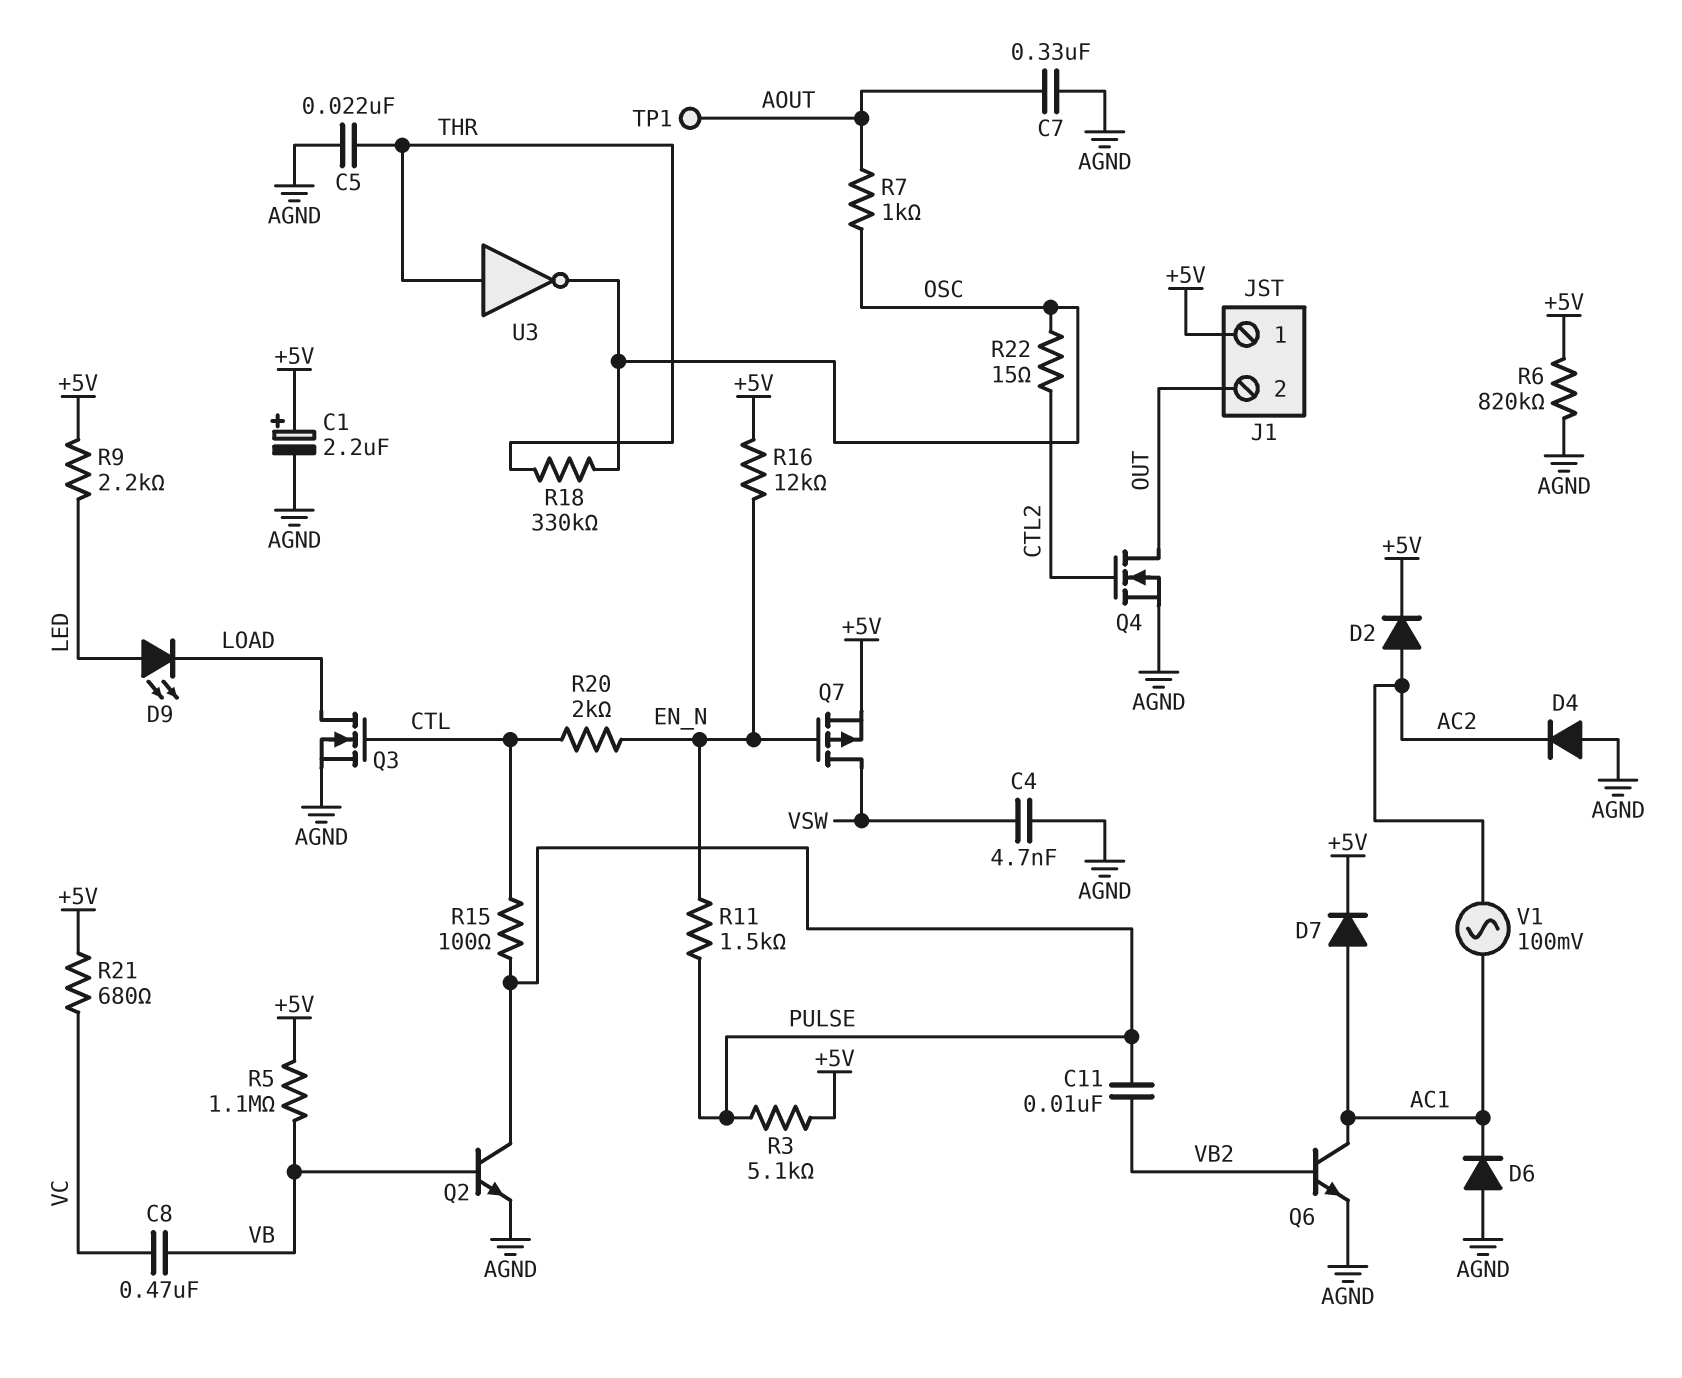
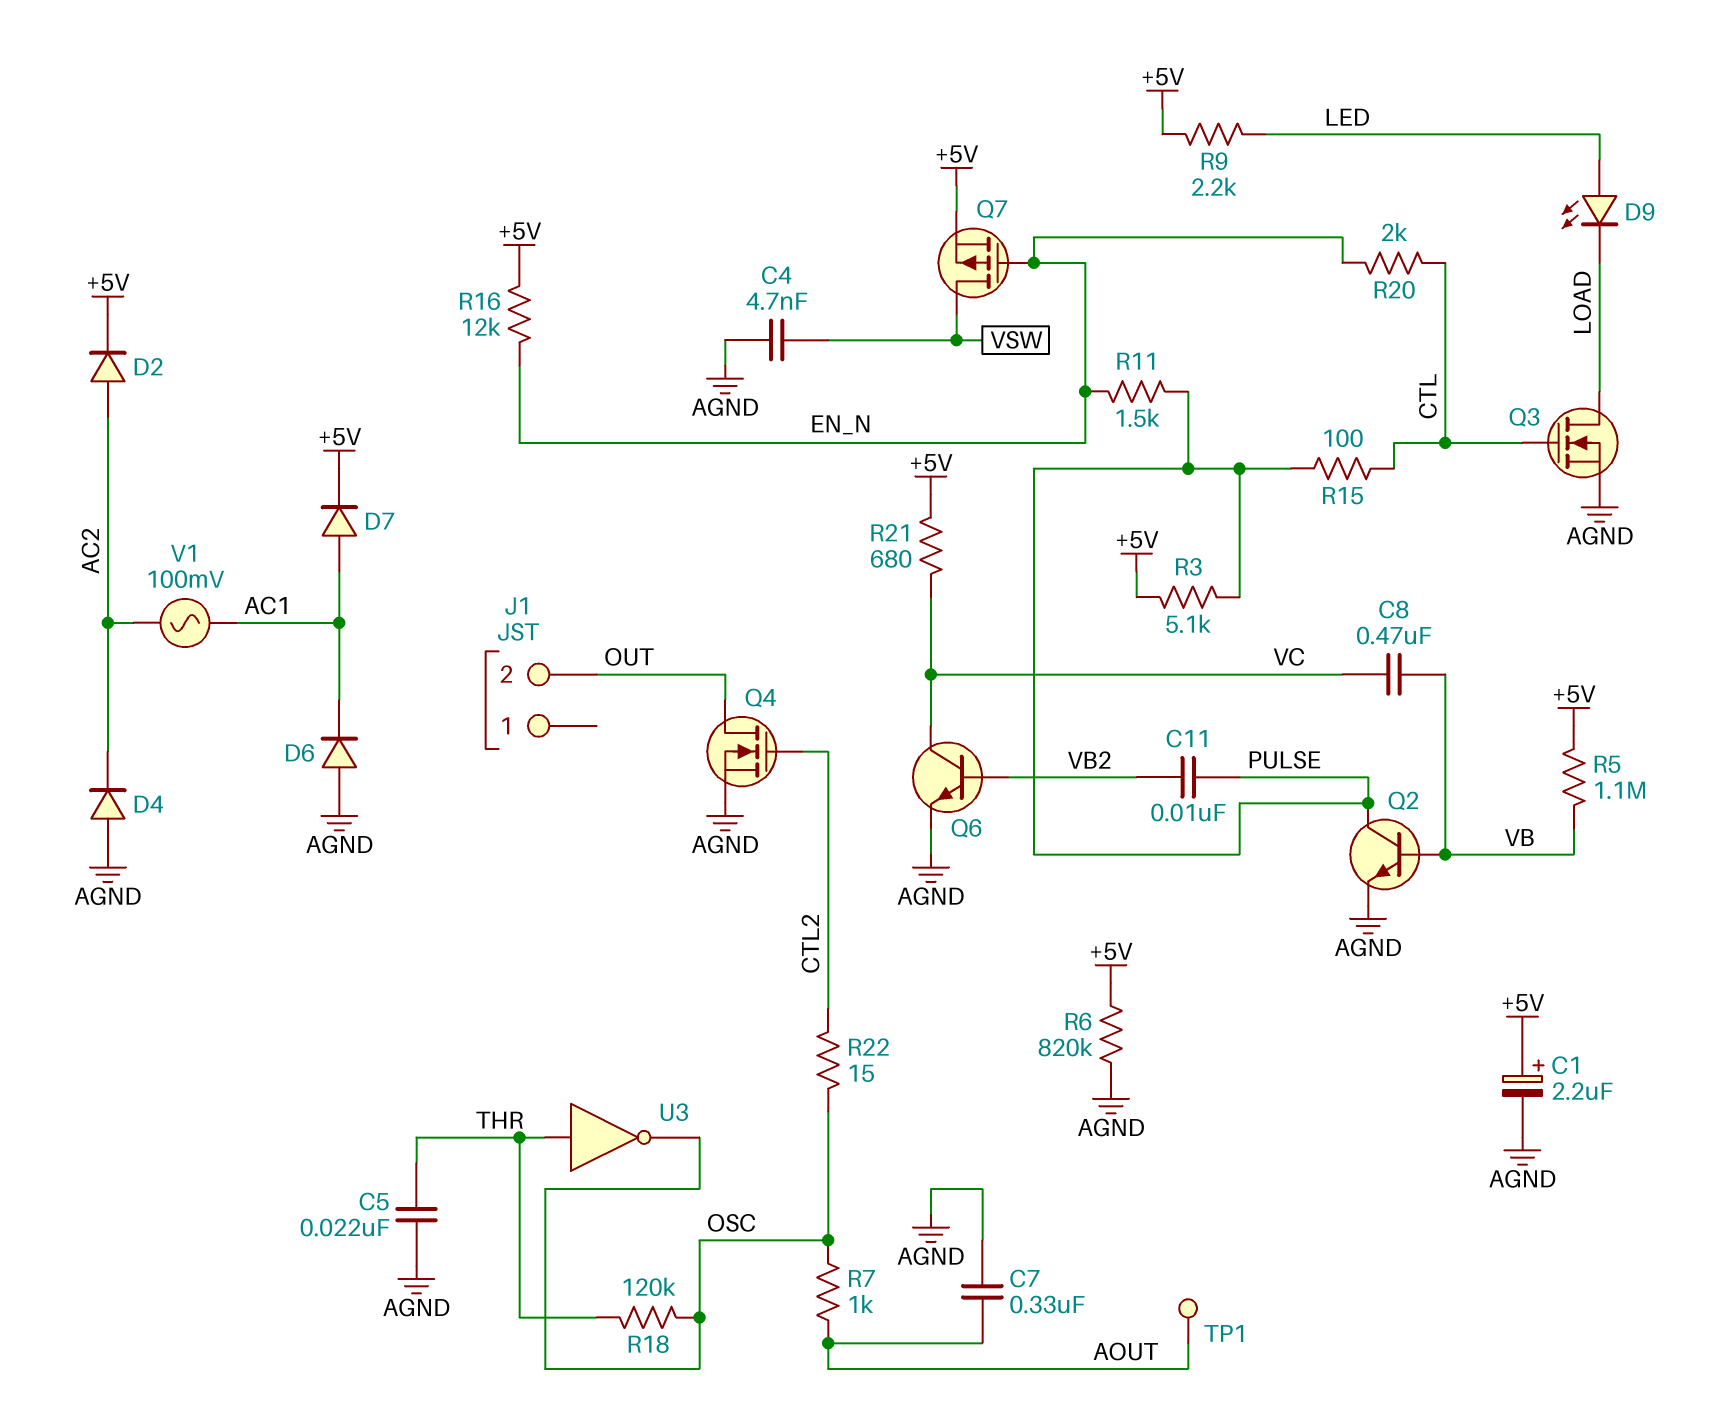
J1 pin 1: +5V -> none
Q6: NPN (B VB2, C AC1, E AGND) -> NPN (B VB2, C VC, E AGND)
R18: 330k (OSC, THR) -> 120k (OSC, THR)

